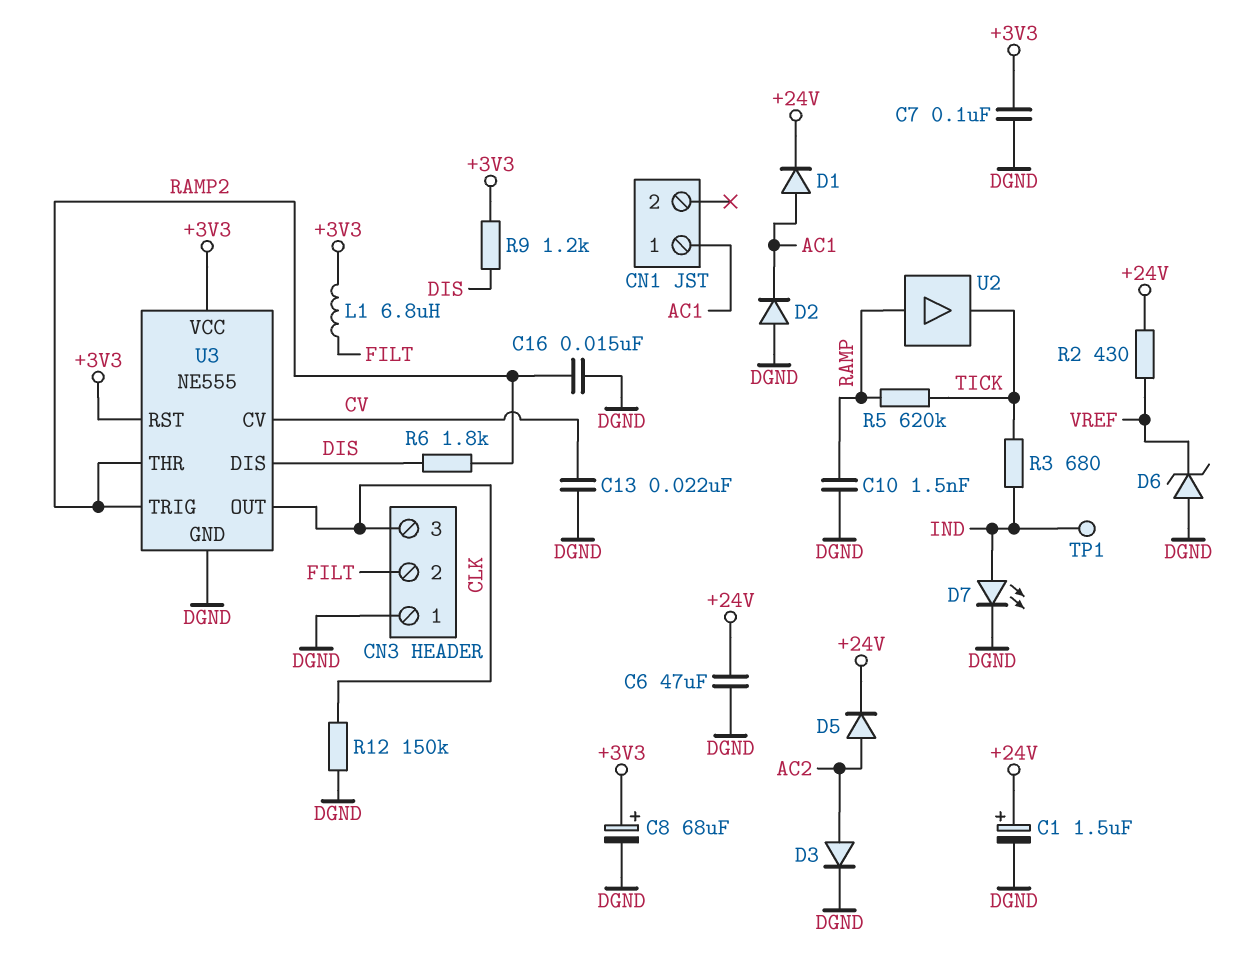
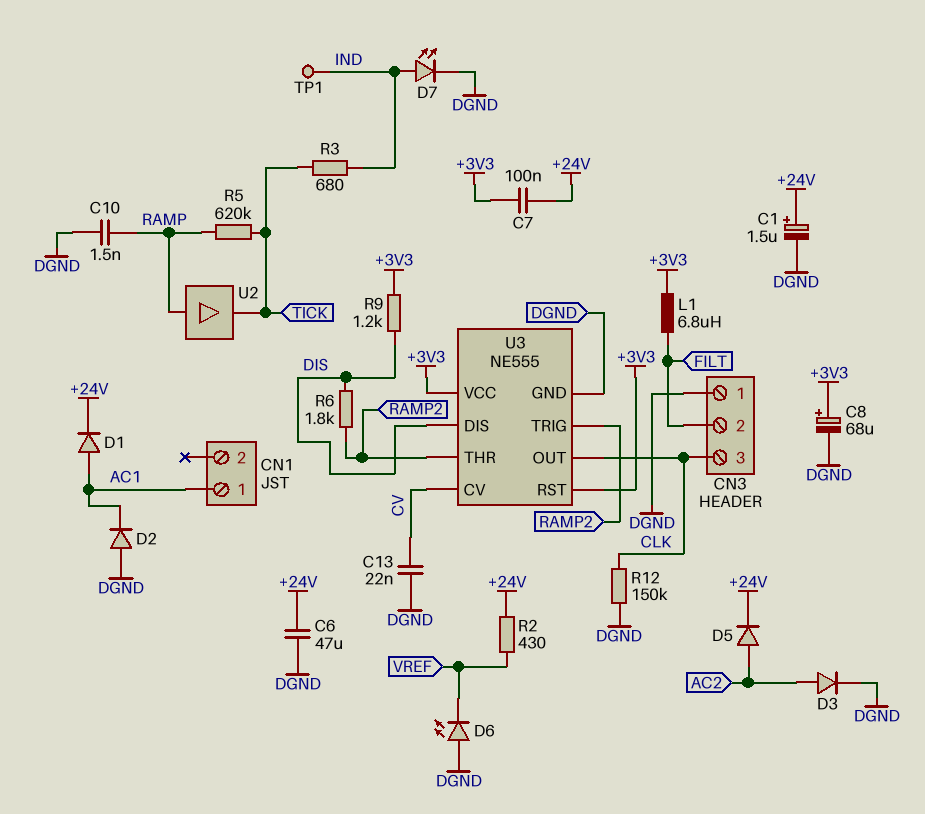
C7: 100nF (+3V3, DGND) -> 100nF (+3V3, +24V)
C16: 15nF (DGND, RAMP2) -> none
D6: zener (A DGND, K VREF) -> LED (A DGND, K VREF)

